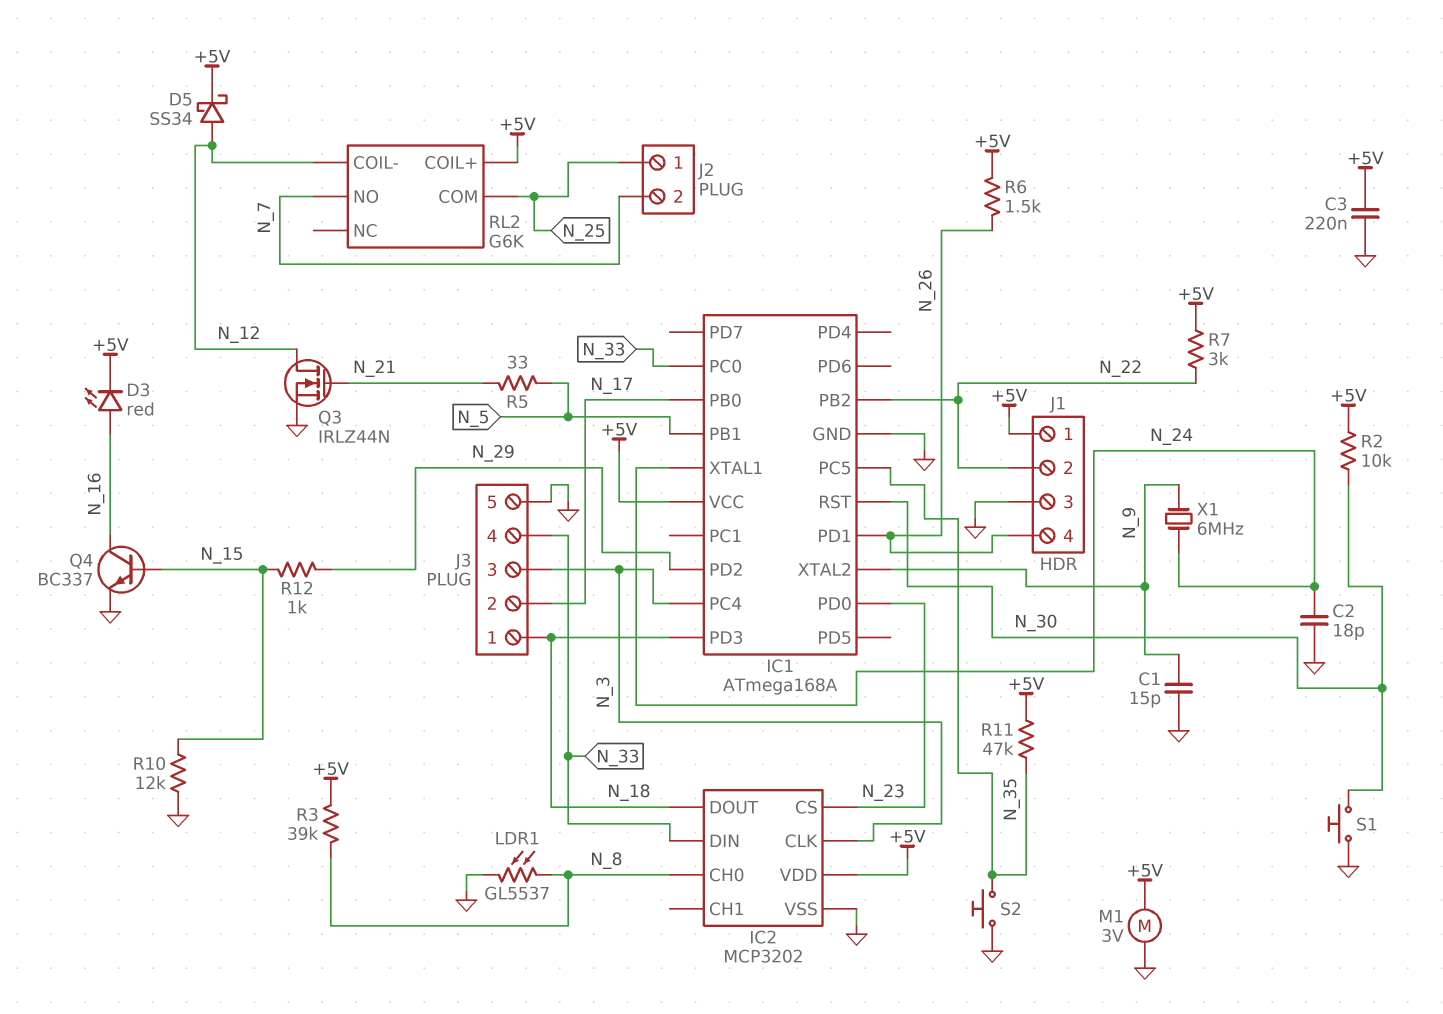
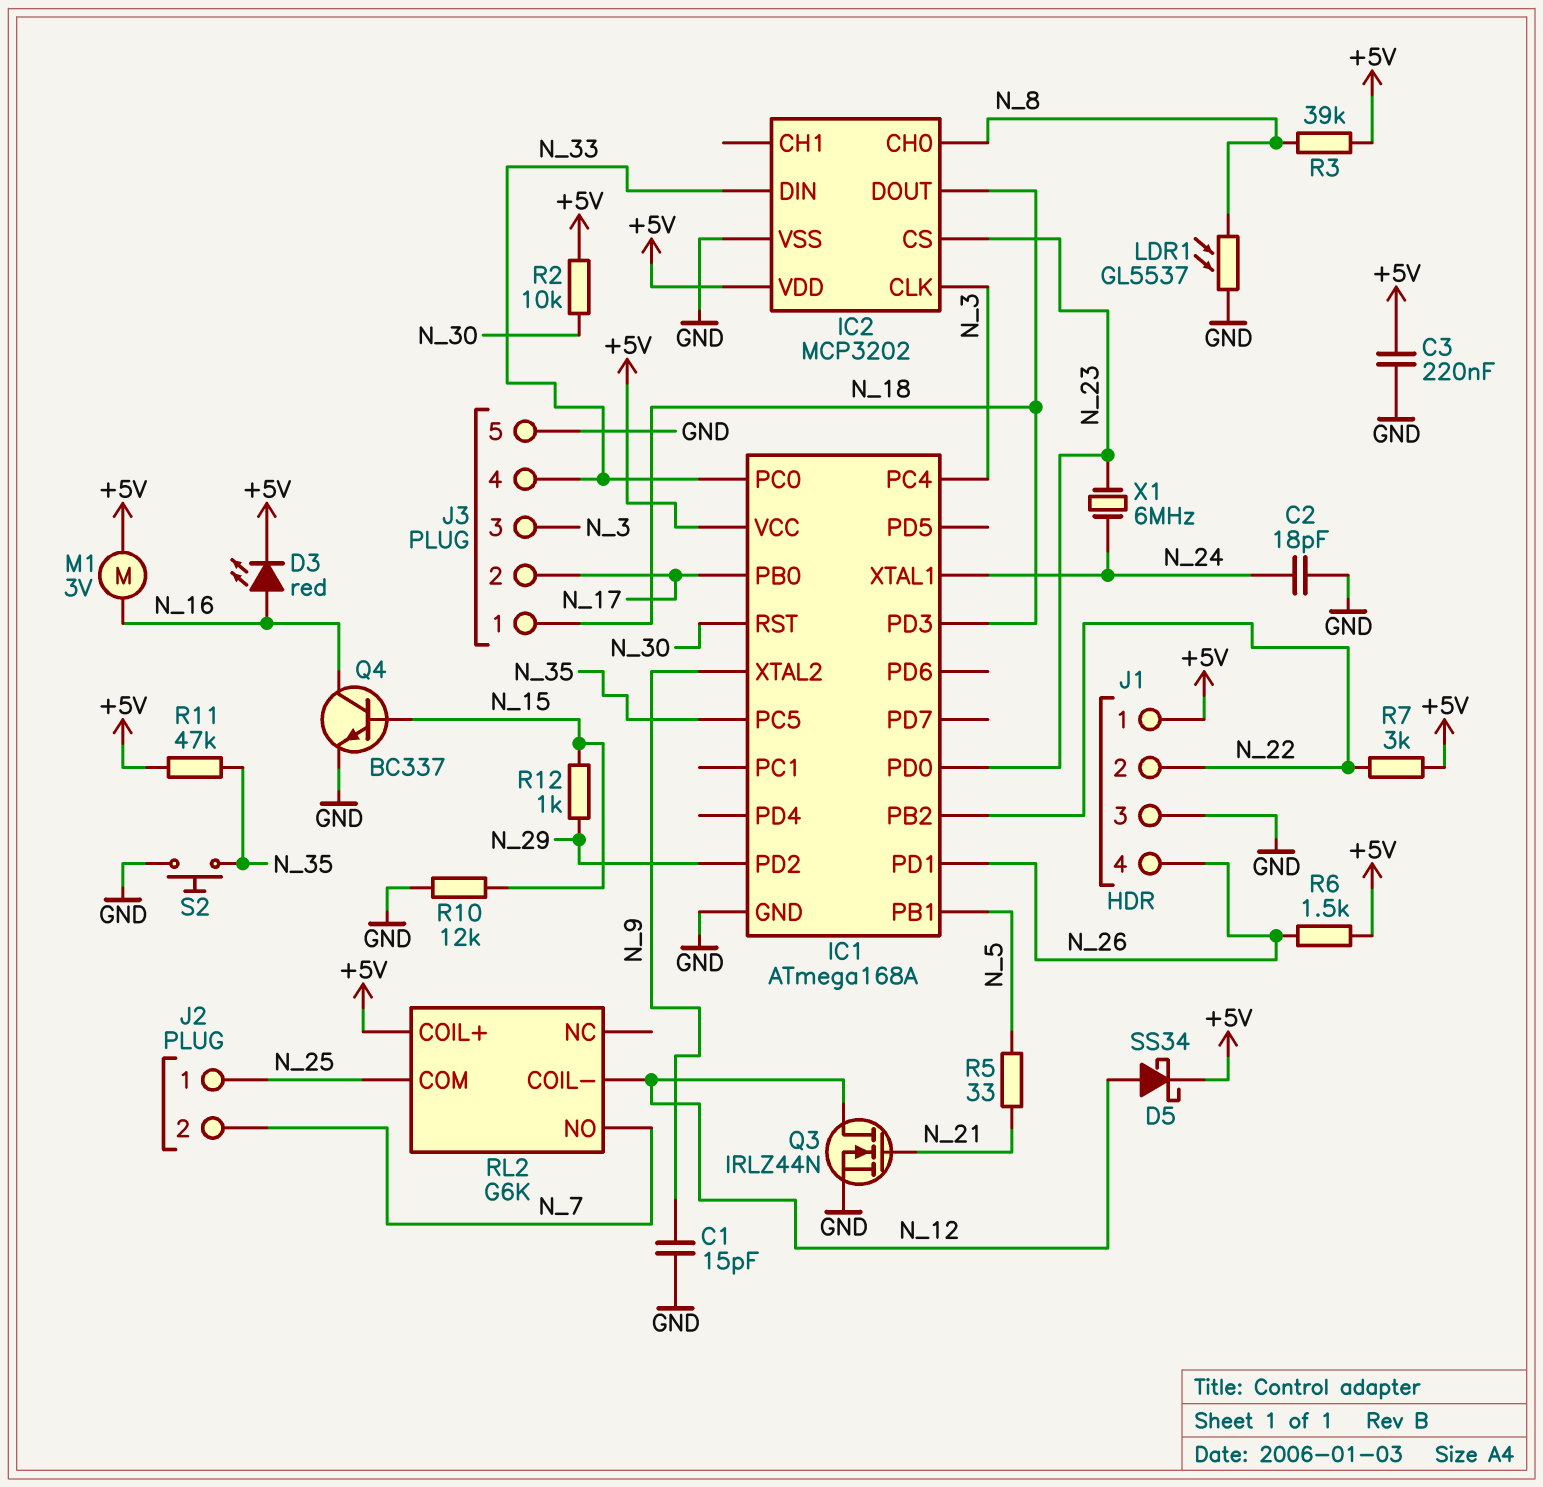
M1: motor 3V (+5V, GND) -> motor 3V (+5V, N_16)
S1: button (GND, N_30) -> none
X1: 6MHz (N_9, N_24) -> 6MHz (N_23, N_24)

